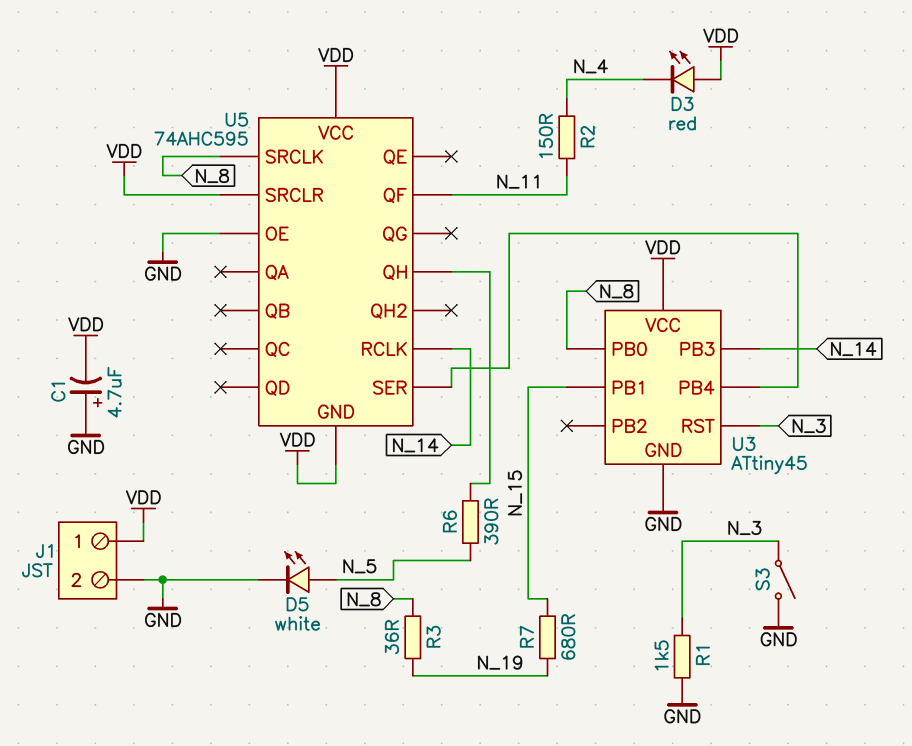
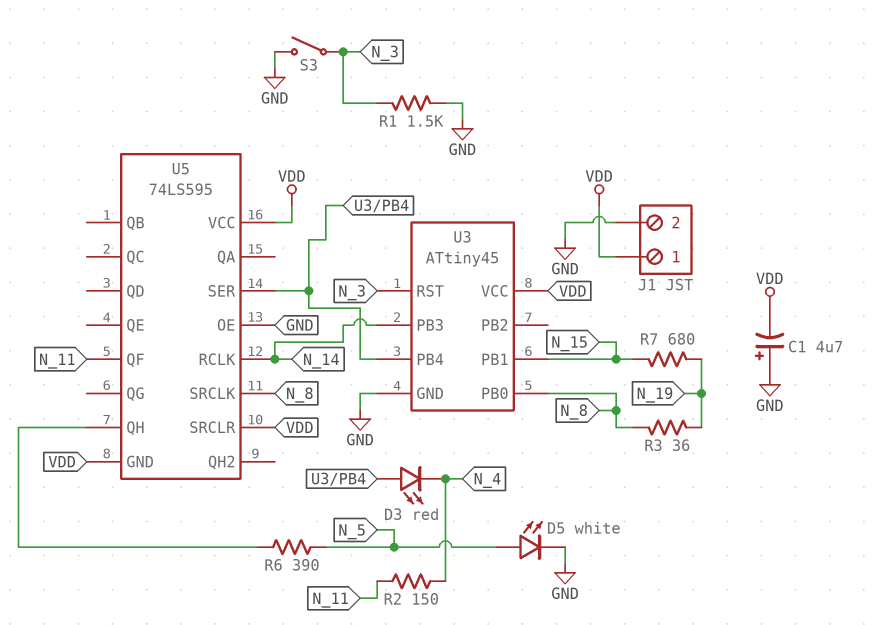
D3: LED red (A VDD, K N_4) -> LED red (A U3/PB4, K N_4)
U5: 74AHC595 -> 74LS595

